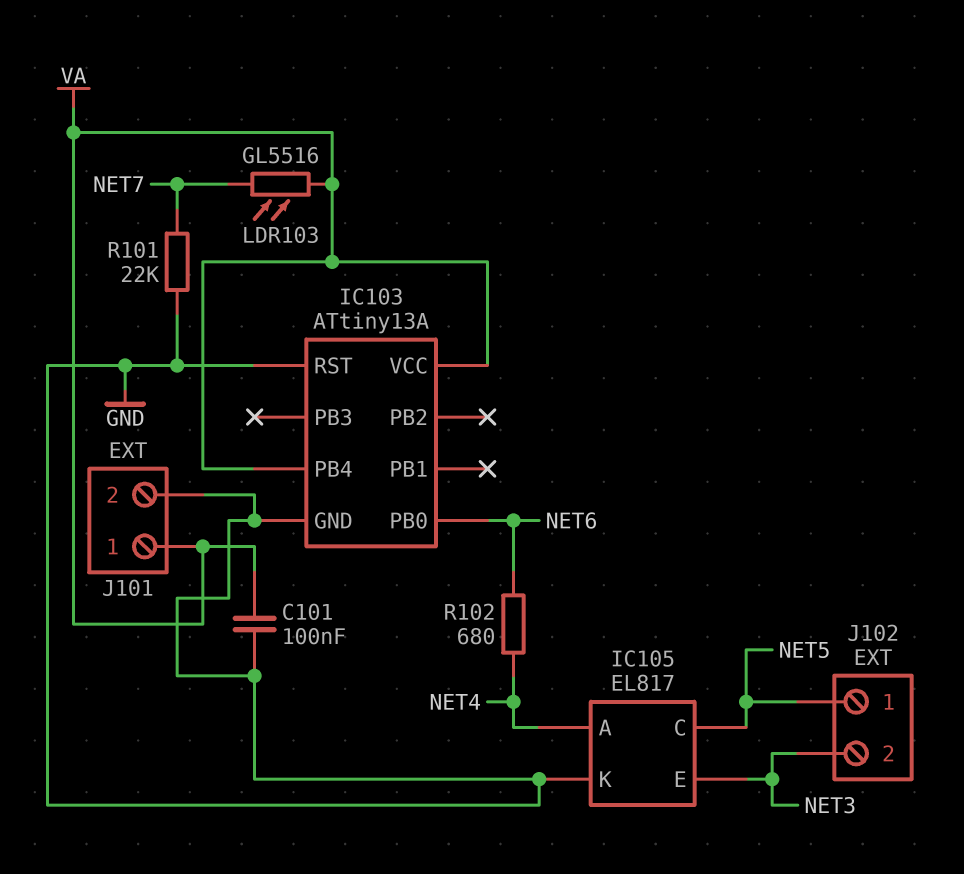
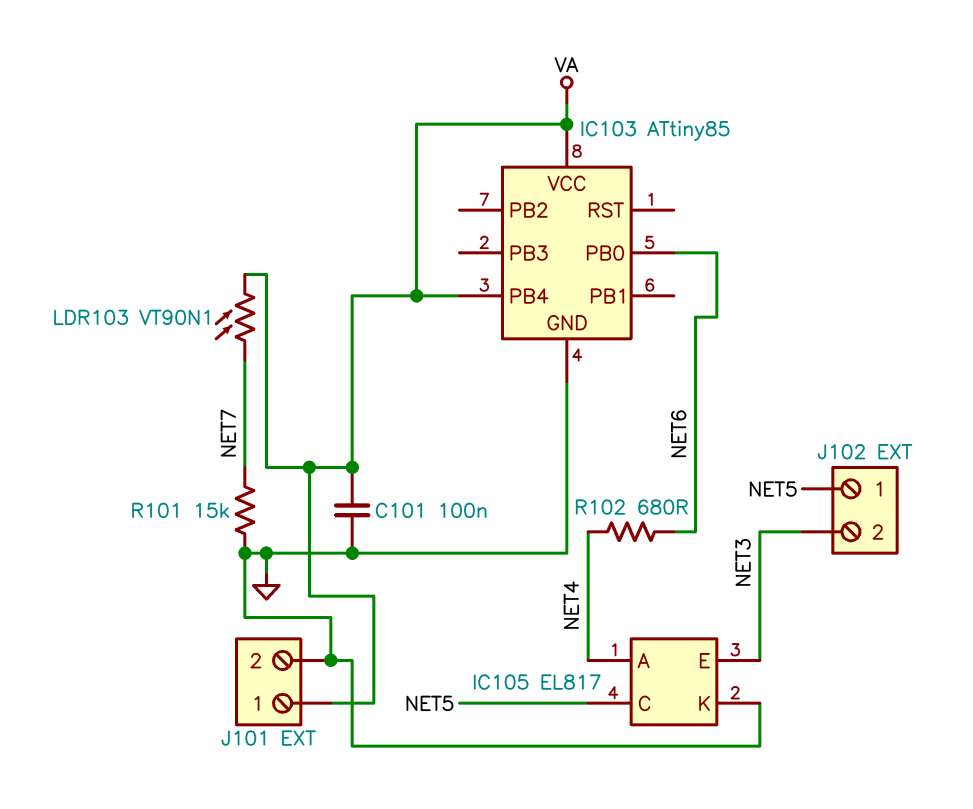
IC103: ATtiny13A -> ATtiny85
IC103 pin RST: GND -> none
LDR103: GL5516 (NET7, VA) -> VT90N1 (NET7, VA)
R101: 22k (GND, NET7) -> 15k (GND, NET7)

